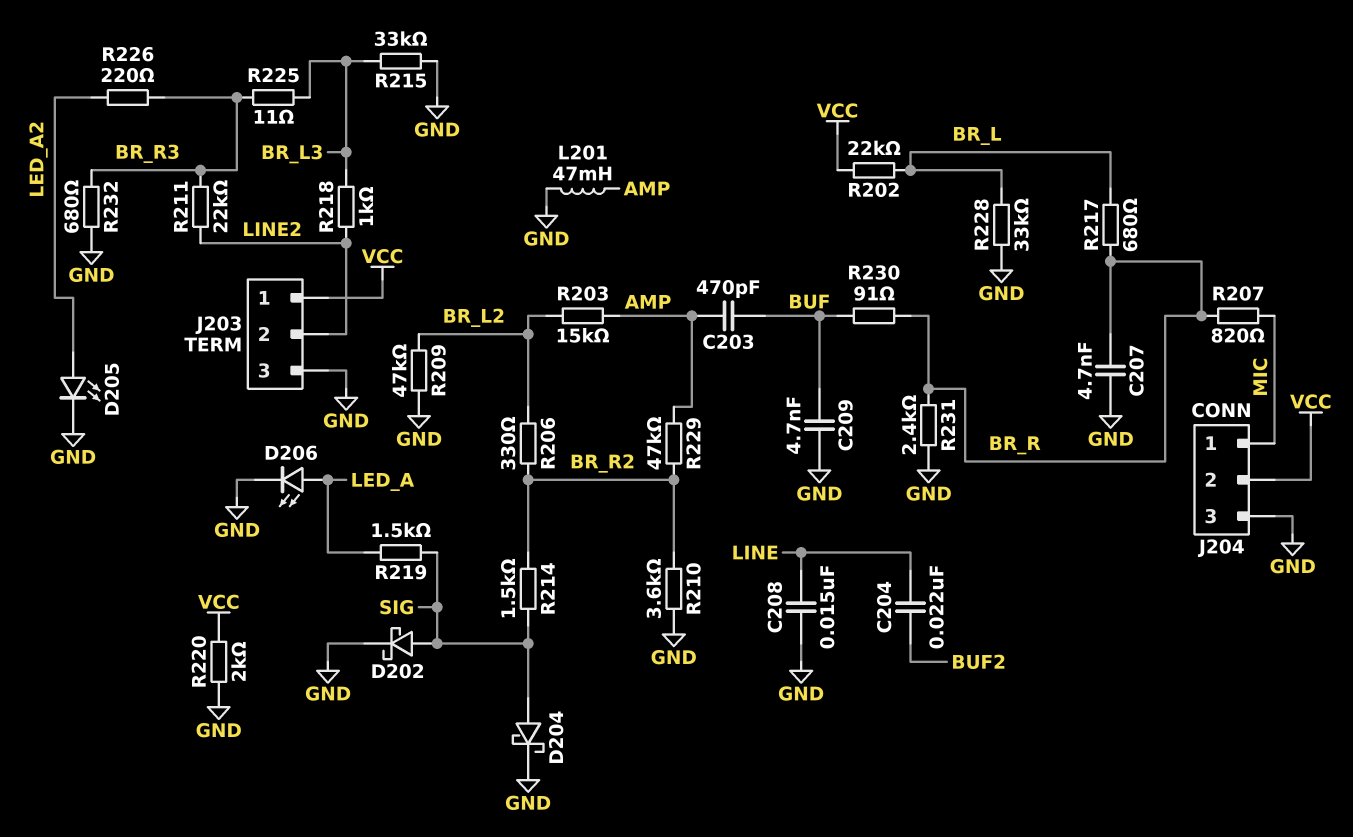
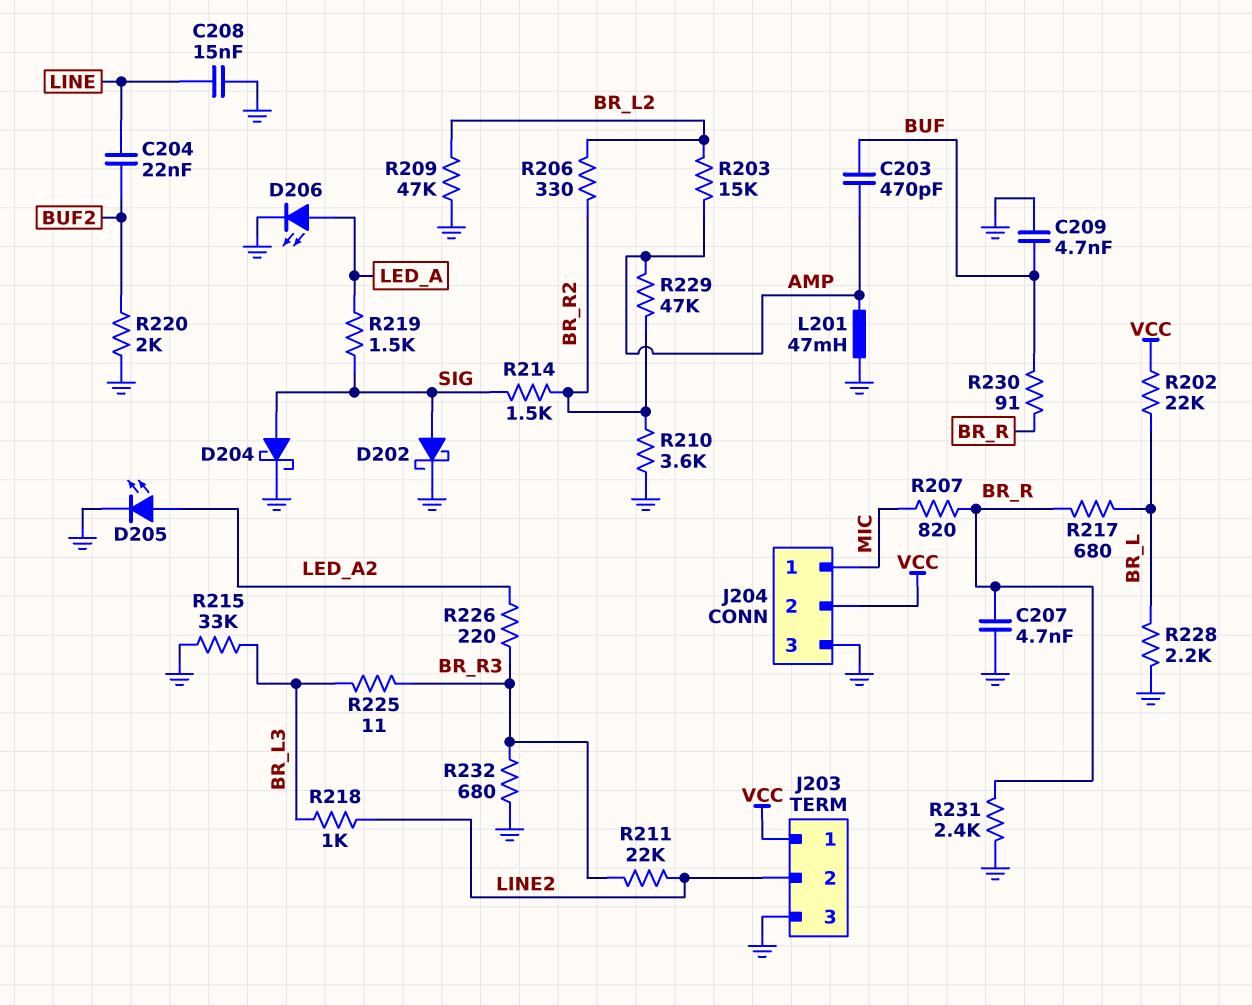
R220: 2k (GND, VCC) -> 2k (BUF2, GND)
R228: 33k (BR_L, GND) -> 2.2k (BR_L, GND)

